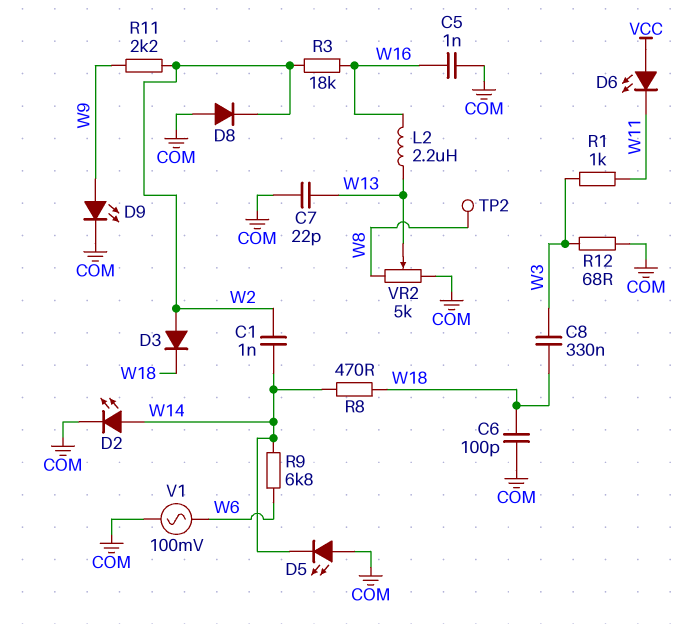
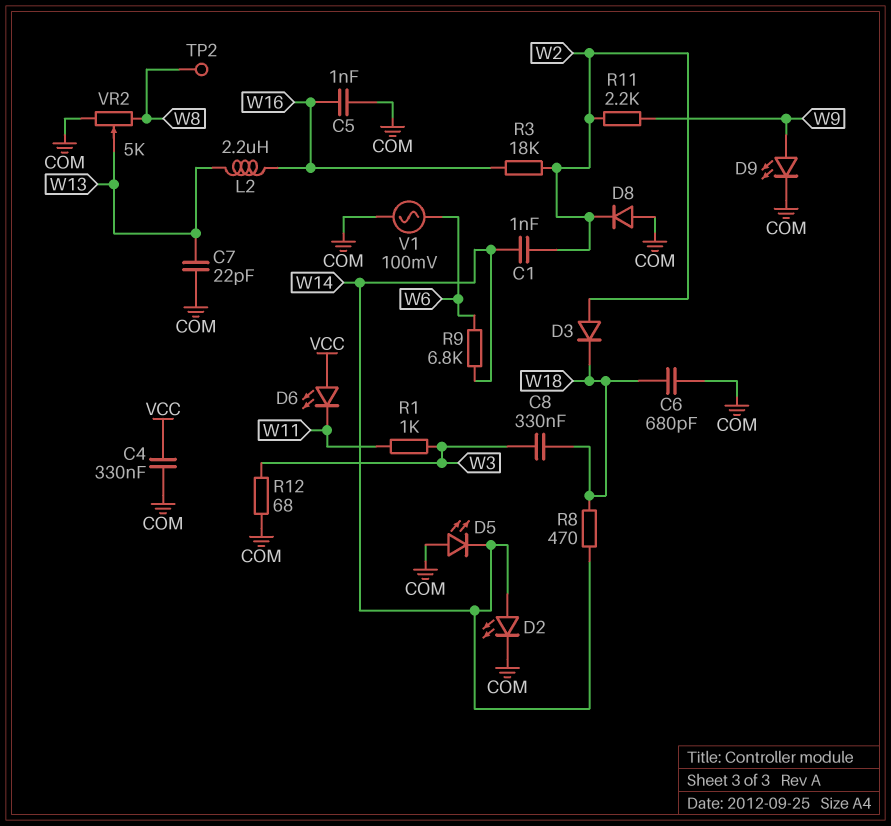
C4: none -> 330nF (COM, VCC)
C6: 100pF (COM, W18) -> 680pF (COM, W18)

